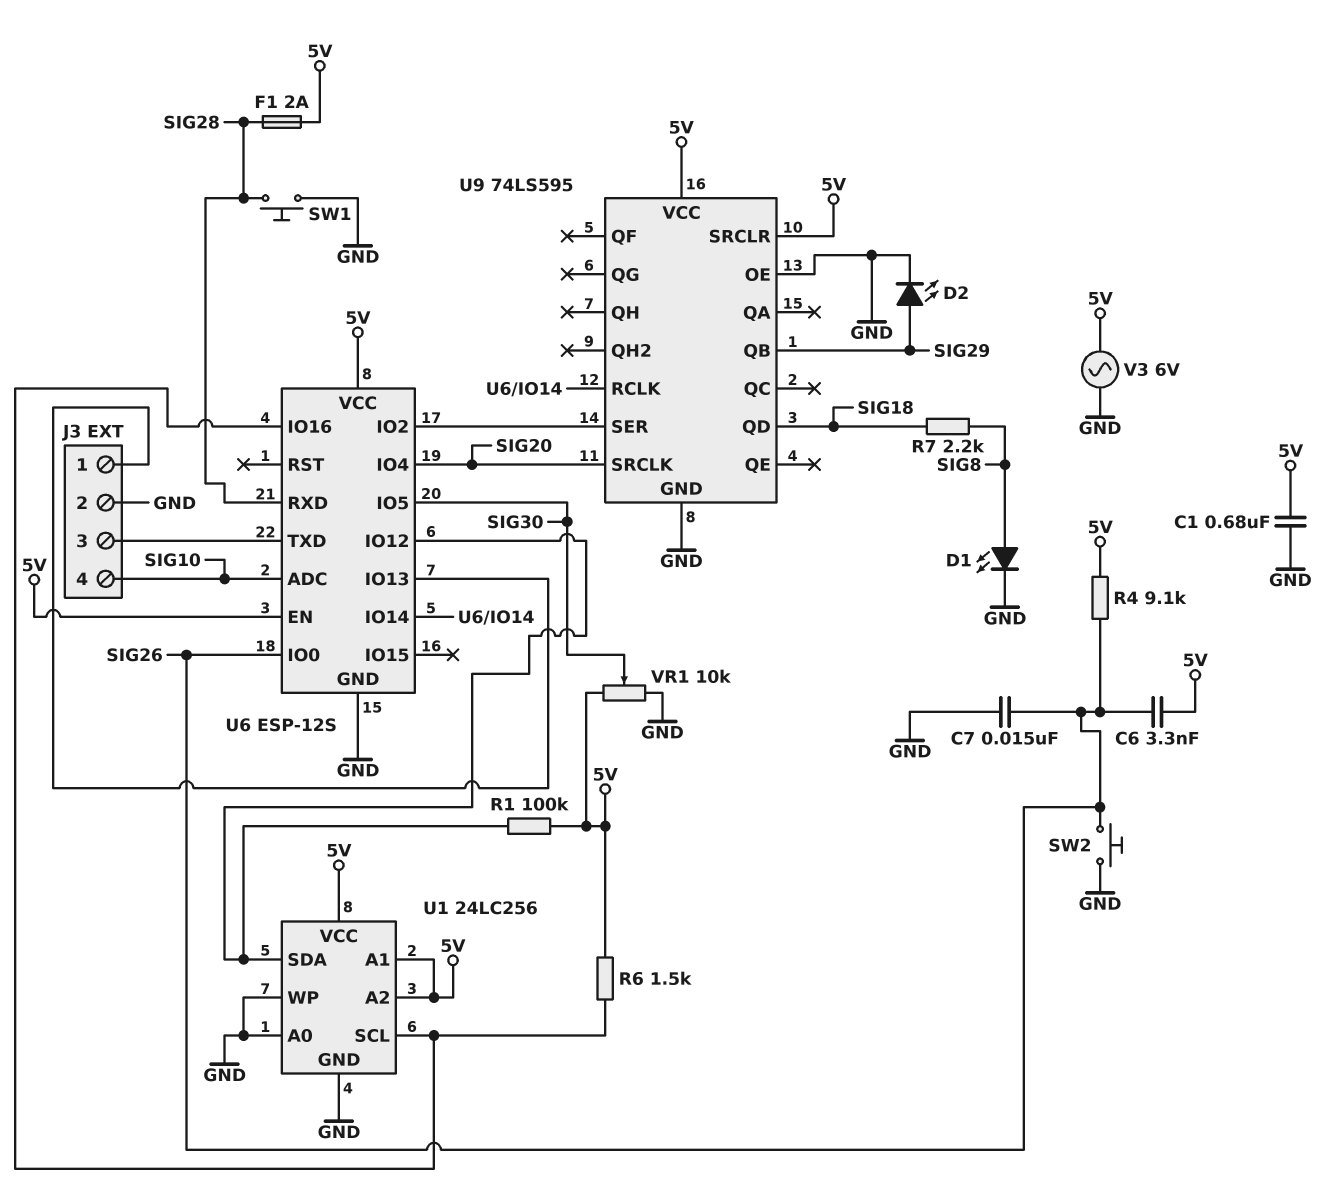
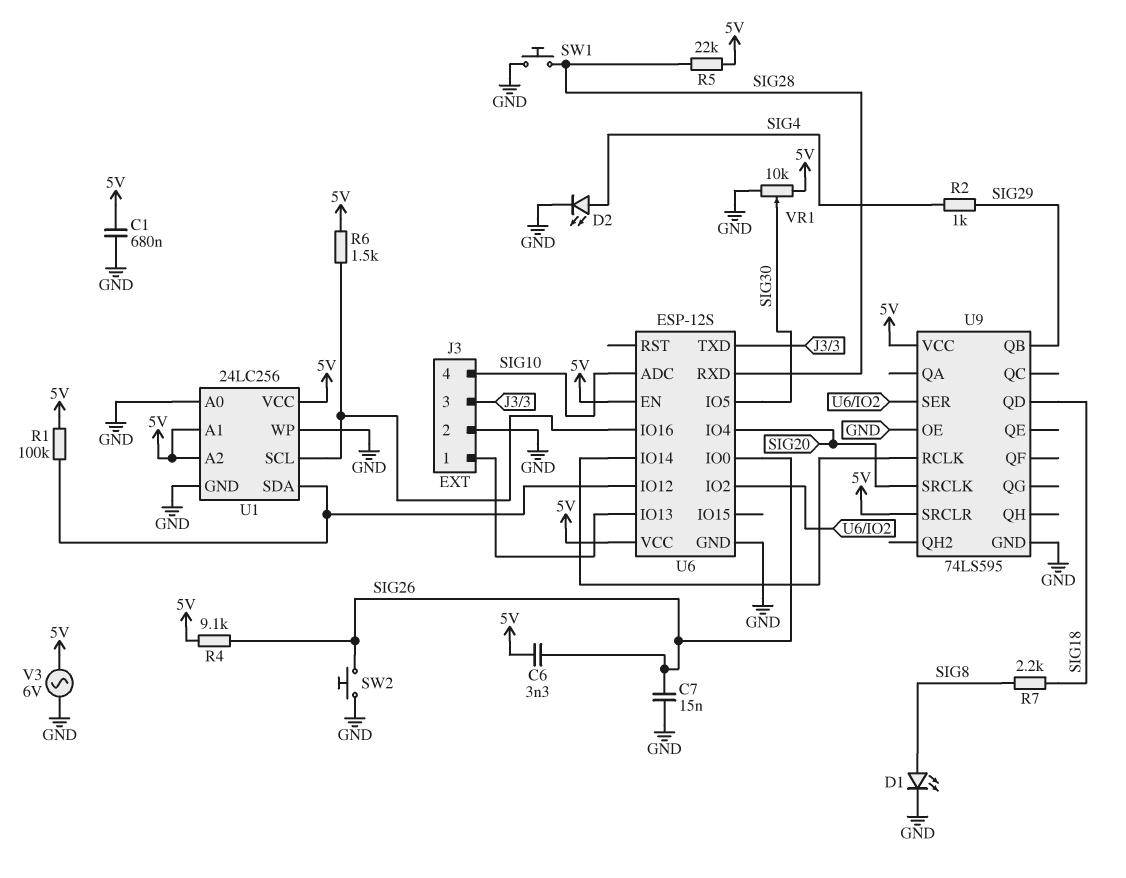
D2: LED (A SIG29, K GND) -> LED (A SIG4, K GND)
F1: 2A (5V, SIG28) -> none
R2: none -> 1k (SIG4, SIG29)
R5: none -> 22k (5V, SIG28)

